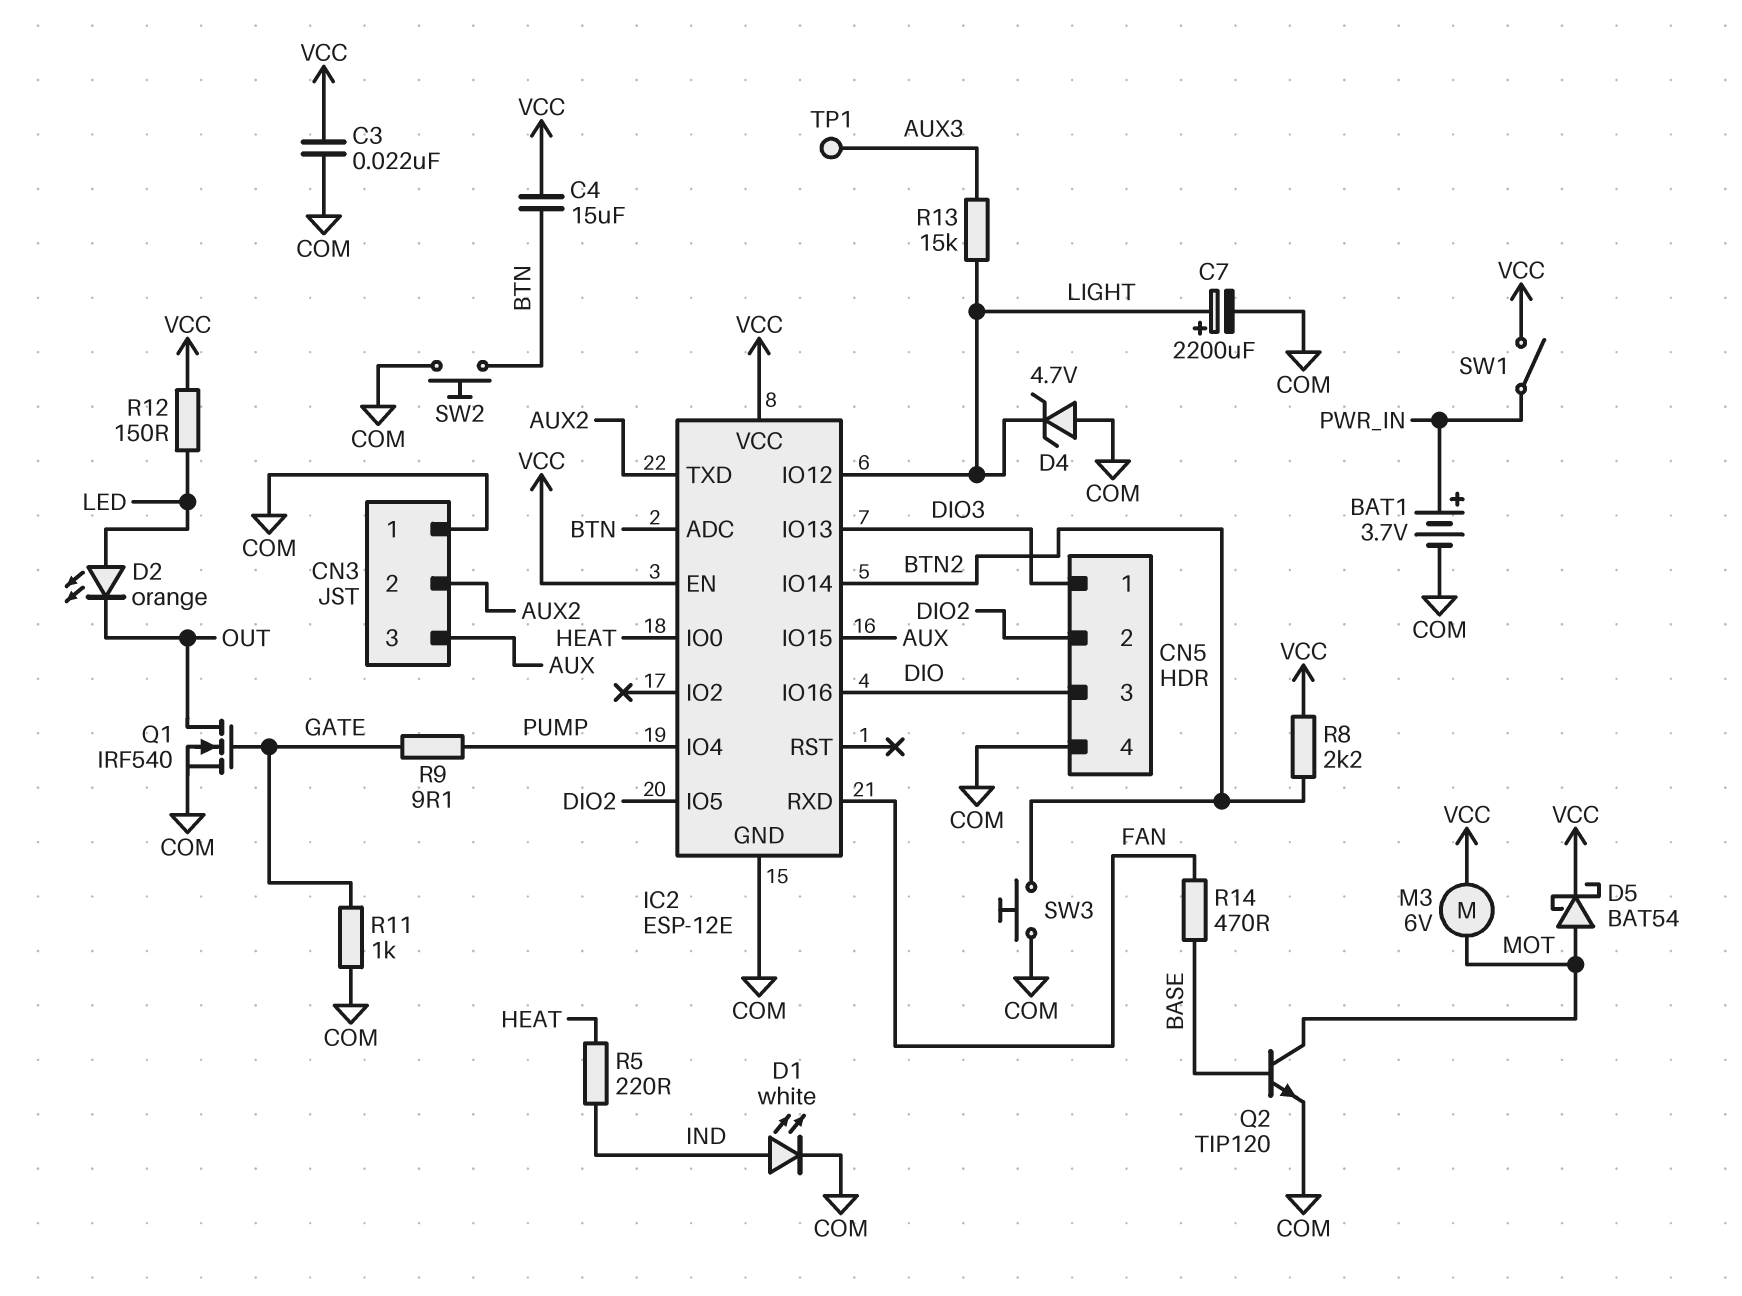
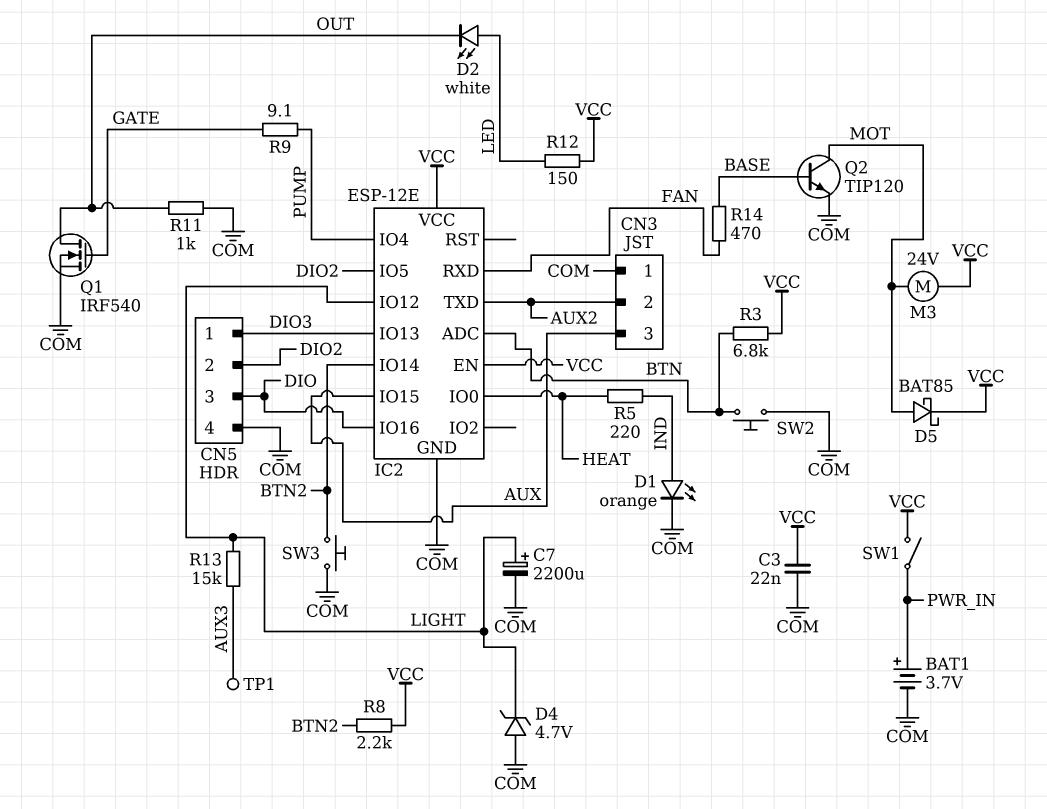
C4: 15uF (BTN, VCC) -> none
D1: LED white (A IND, K COM) -> LED orange (A IND, K COM)
D2: LED orange (A LED, K OUT) -> LED white (A LED, K OUT)
D5: schottky BAT54 (A MOT, K VCC) -> schottky BAT85 (A MOT, K VCC)
M3: motor 6V (MOT, VCC) -> motor 24V (MOT, VCC)
R3: none -> 6.8k (BTN, VCC)
R11: 1k (COM, GATE) -> 1k (COM, OUT)

